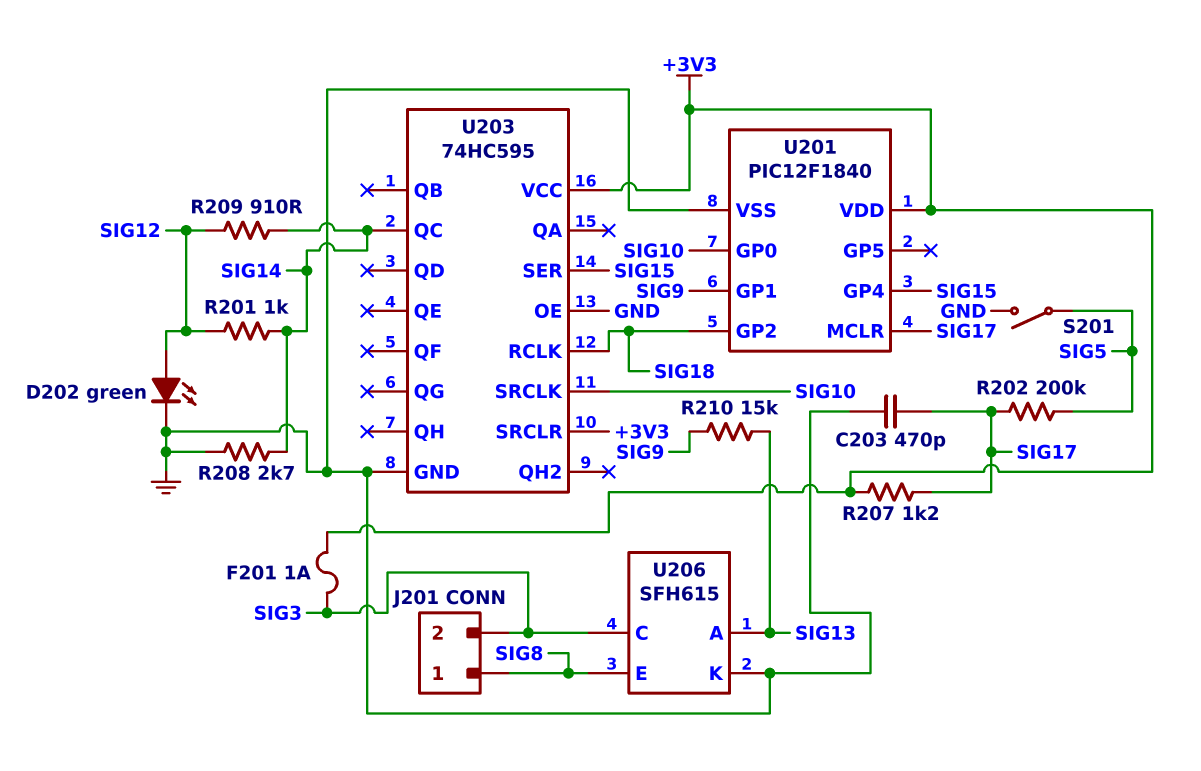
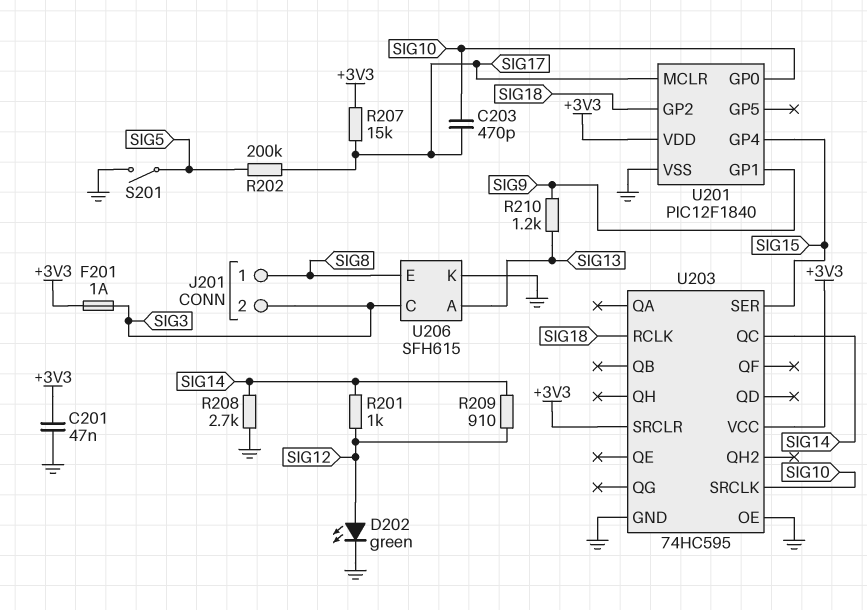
C201: none -> 47nF (+3V3, GND)
C203: 470pF (GND, SIG17) -> 470pF (SIG10, SIG17)
R207: 1.2k (+3V3, SIG17) -> 15k (+3V3, SIG17)
R210: 15k (SIG9, SIG13) -> 1.2k (SIG9, SIG13)

